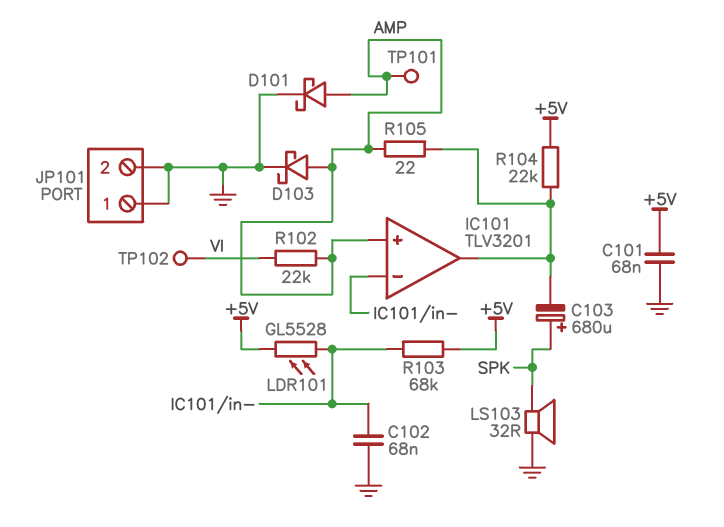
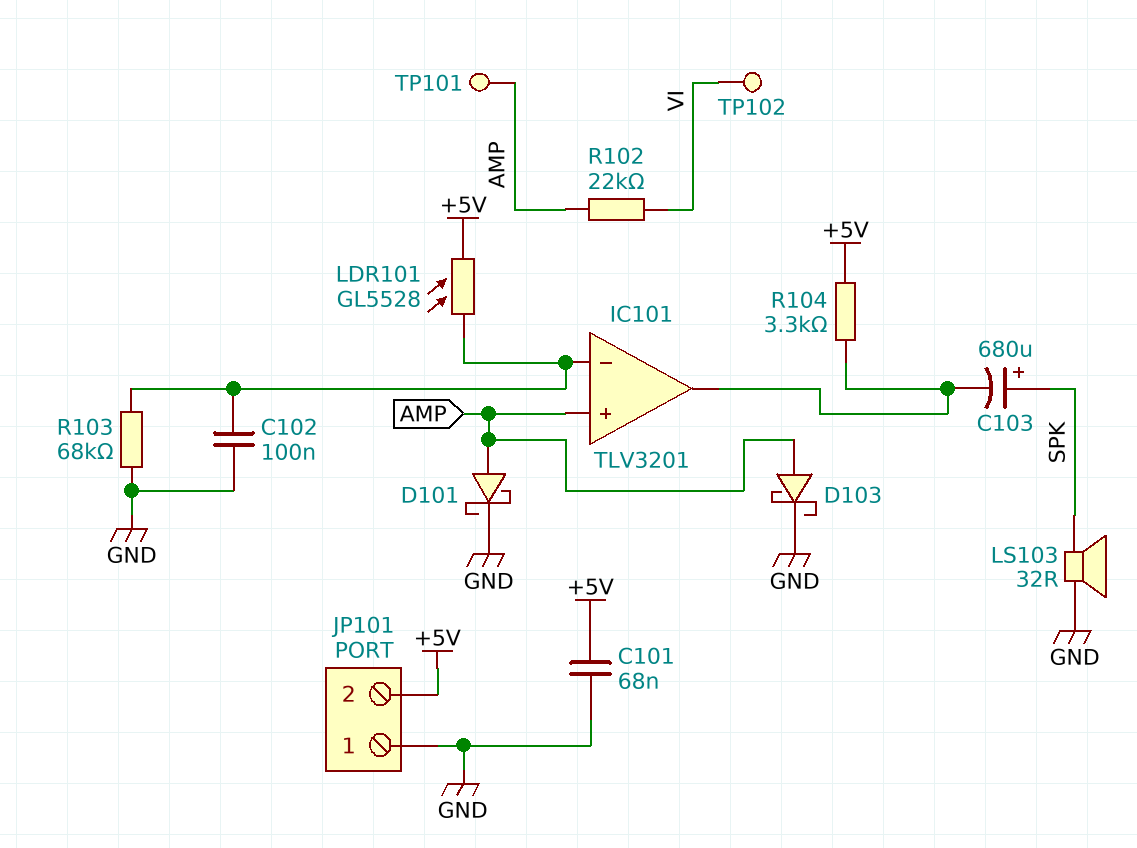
C102: 68nF (GND, IC101/in-) -> 100nF (GND, IC101/in-)
JP101 pin 2: GND -> +5V
R103: 68k (+5V, IC101/in-) -> 68k (GND, IC101/in-)
R104: 22k (+5V, IC101/out) -> 3.3k (+5V, IC101/out)
R105: 22 (AMP, IC101/out) -> none

